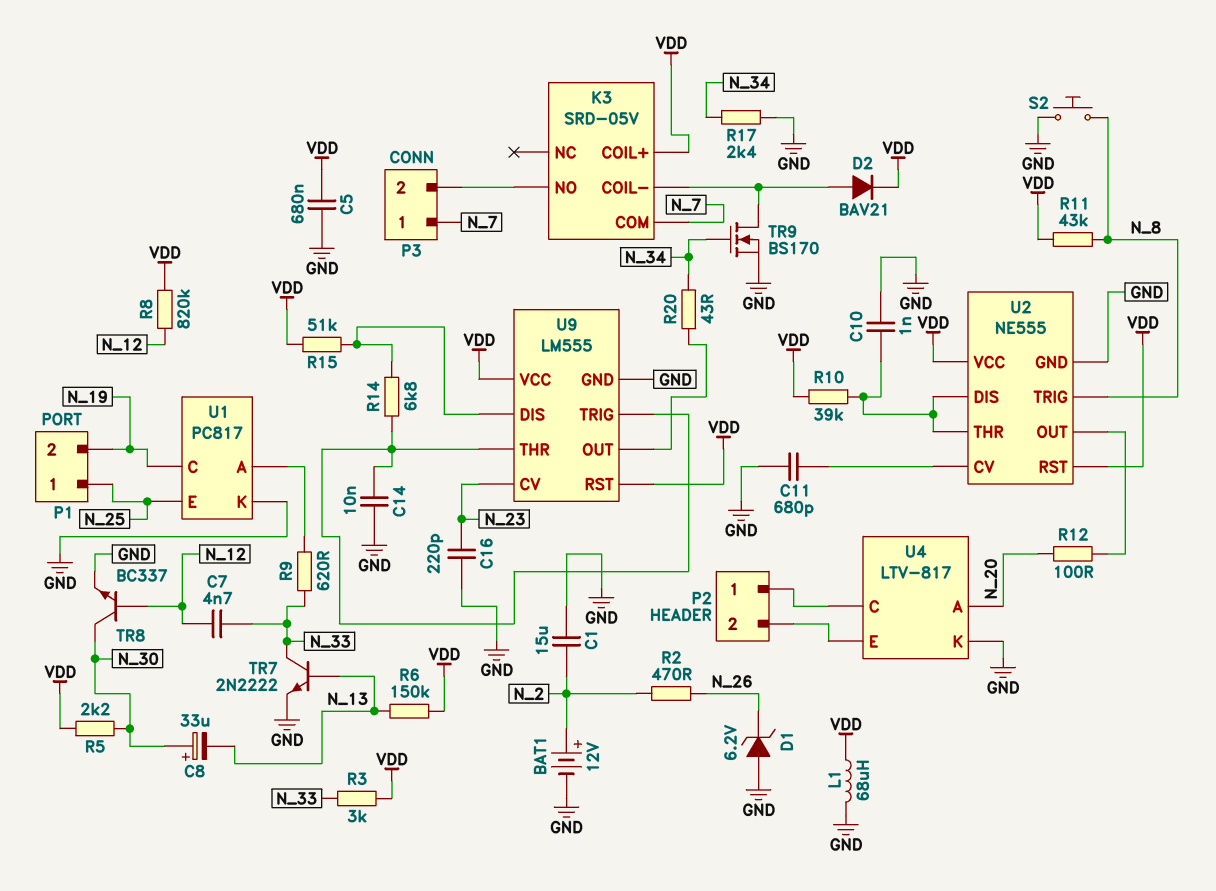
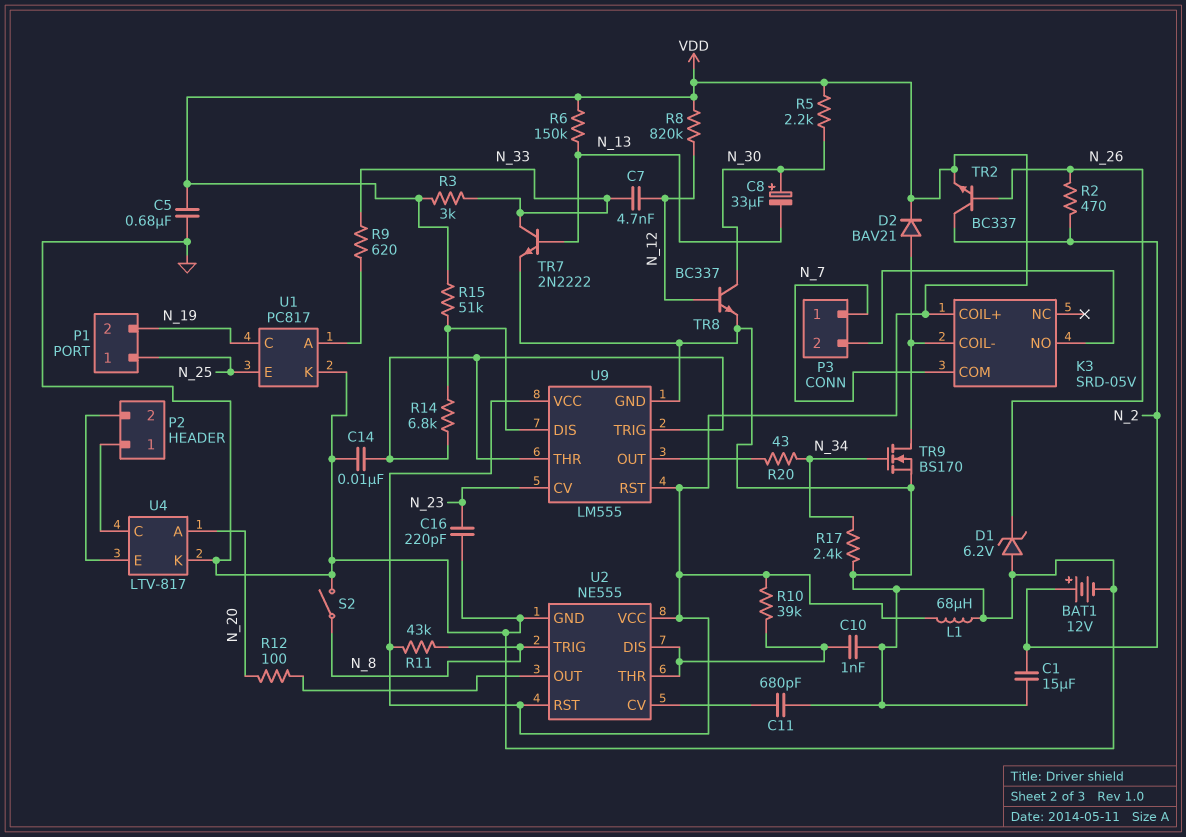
S2: button (GND, N_8) -> switch (GND, N_8)
TR2: none -> NPN BC337 (B N_26, C N_2, E VDD)

